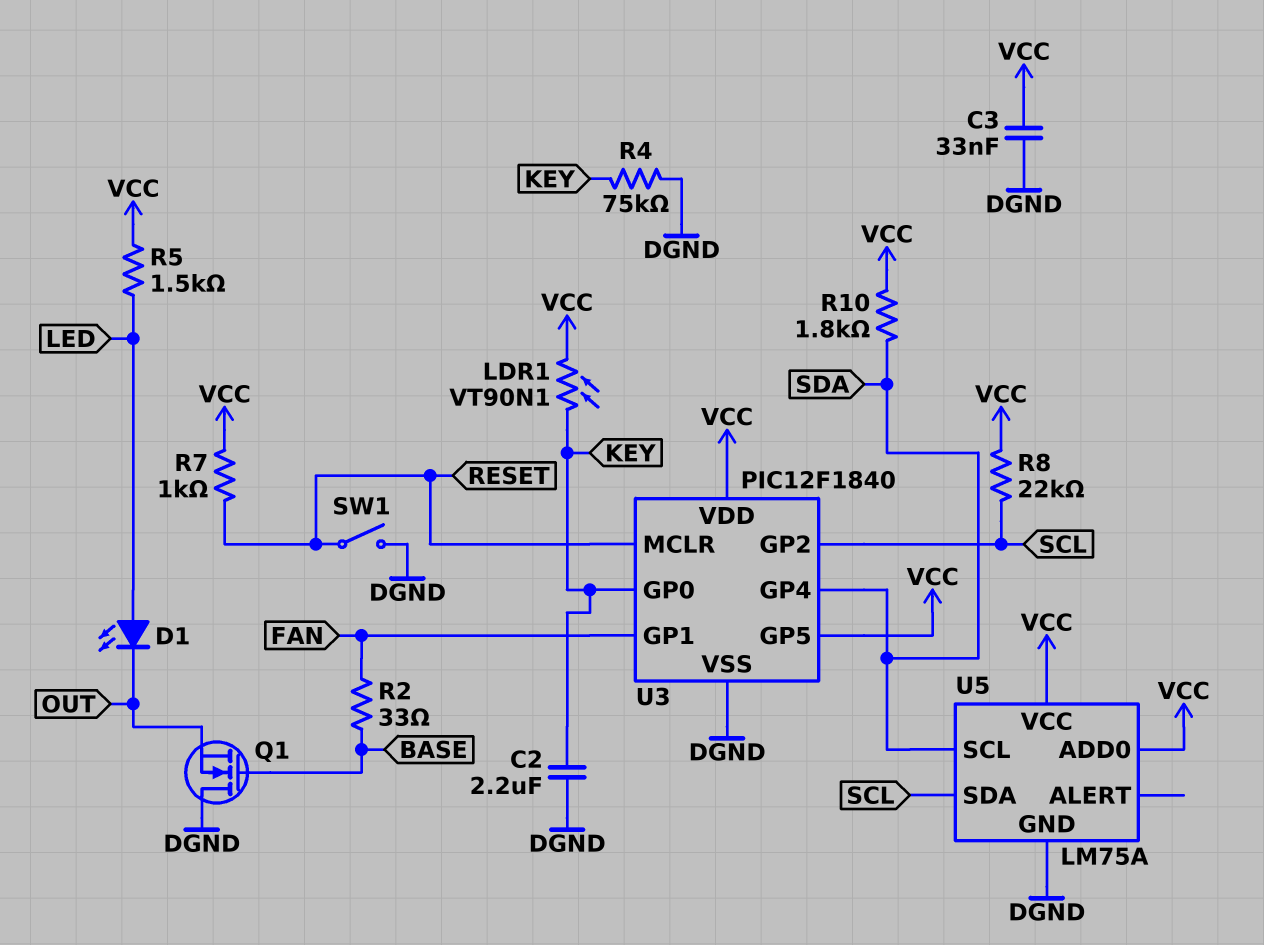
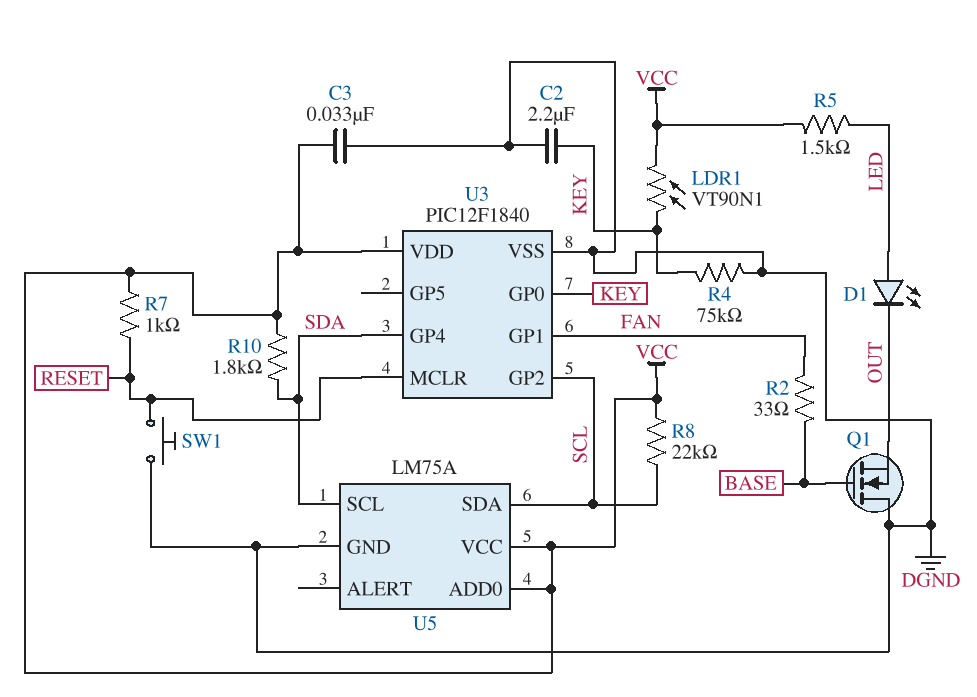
SW1: switch (DGND, RESET) -> button (DGND, RESET)
U3 pin GP5: VCC -> none

